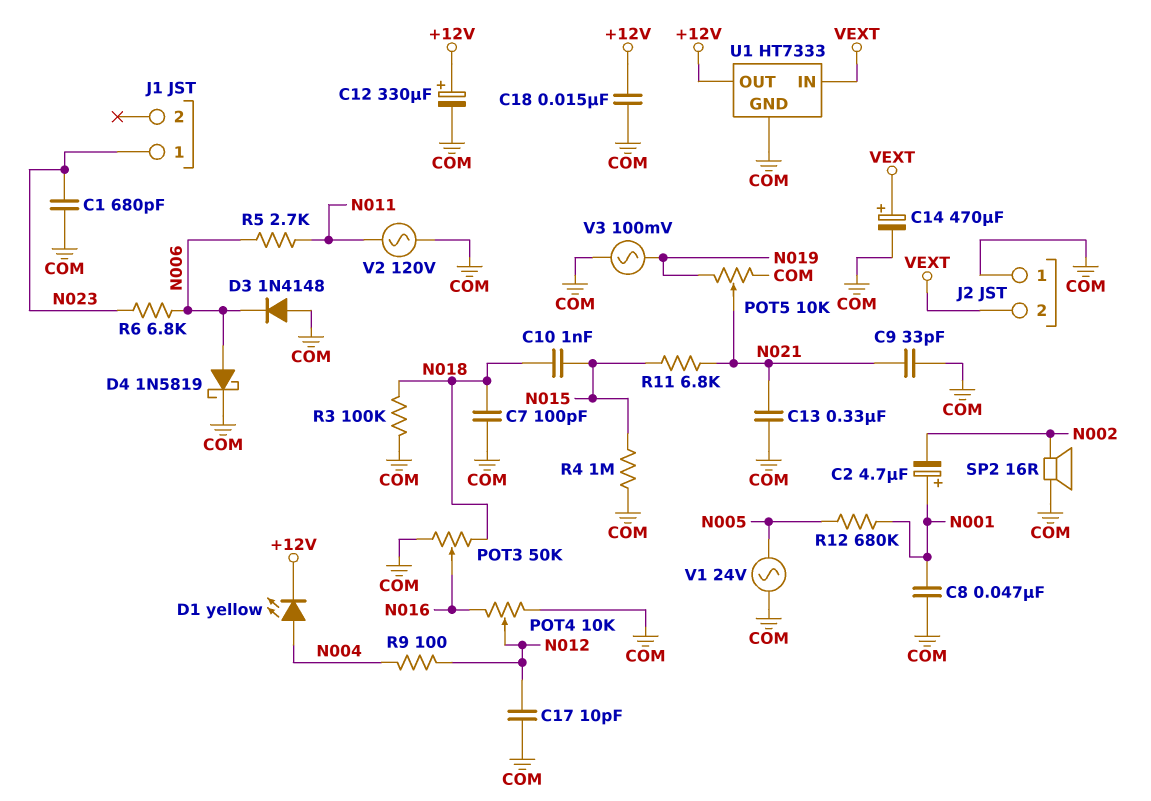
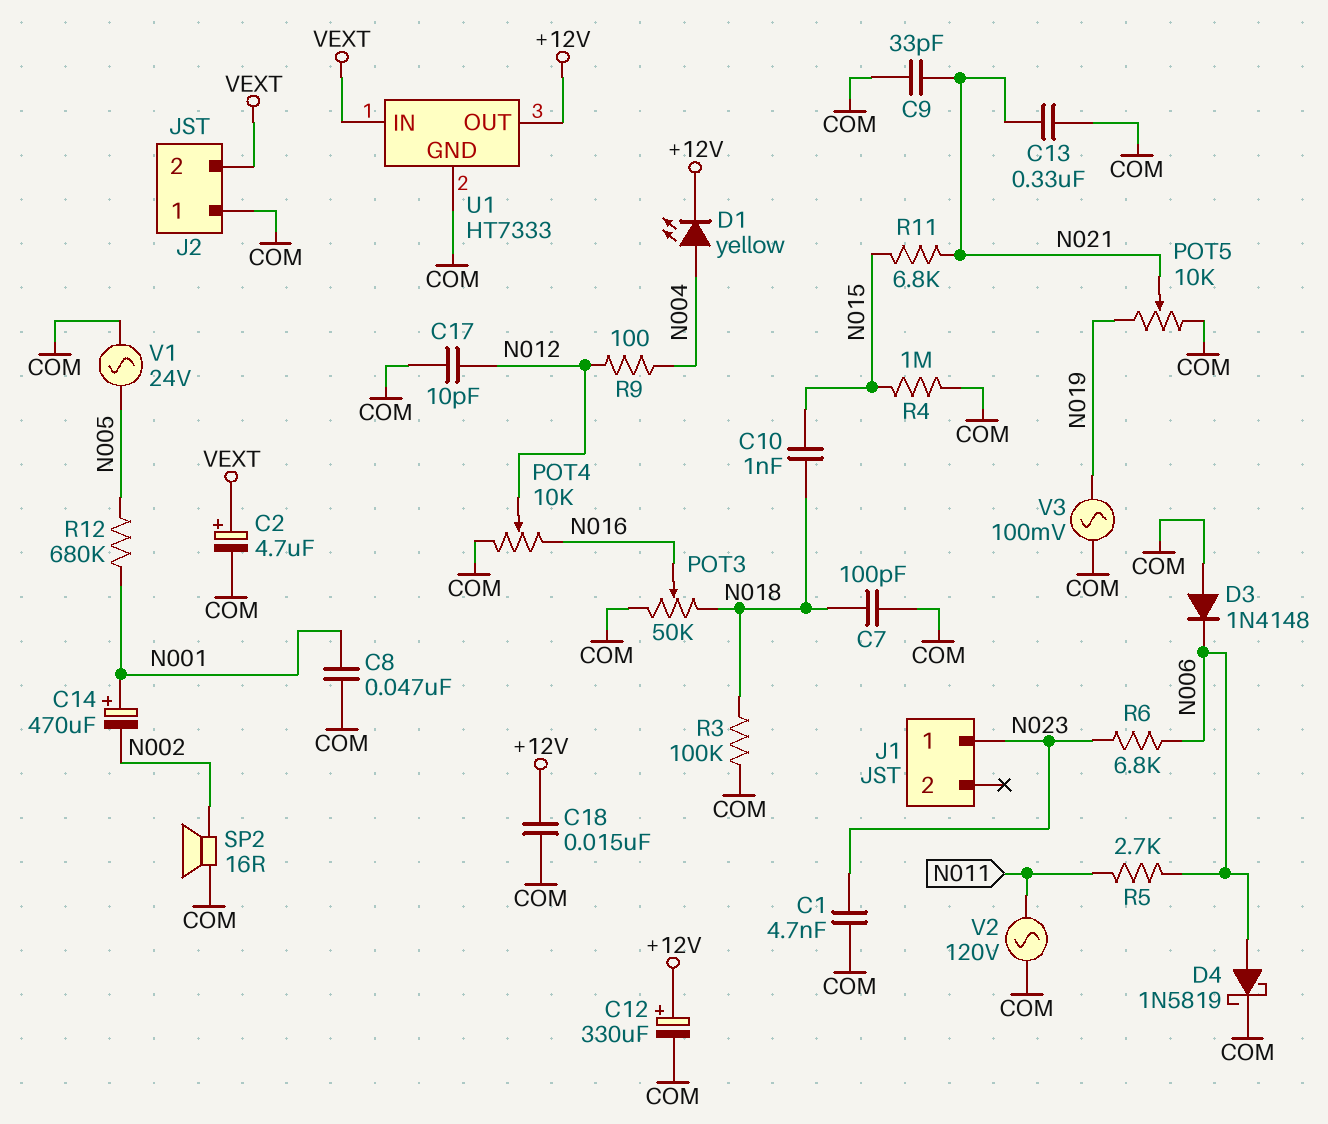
C1: 680pF (COM, N023) -> 4.7nF (COM, N023)
C2: 4.7uF (plus N001, minus N002) -> 4.7uF (plus VEXT, minus COM)
C14: 470uF (plus VEXT, minus COM) -> 470uF (plus N001, minus N002)

